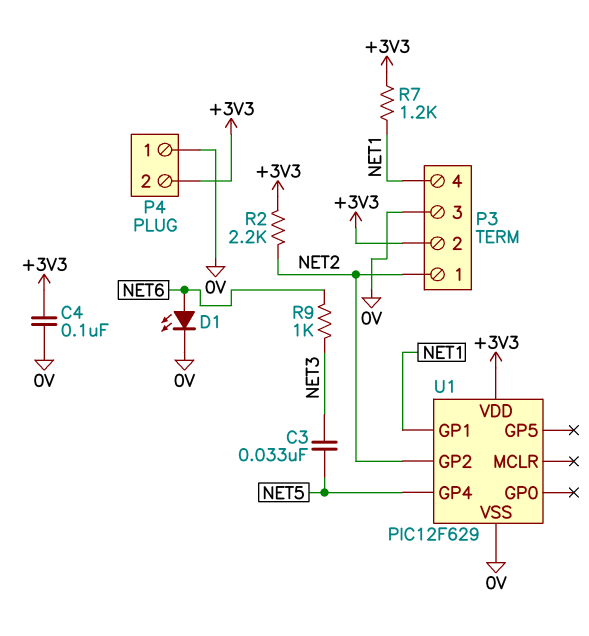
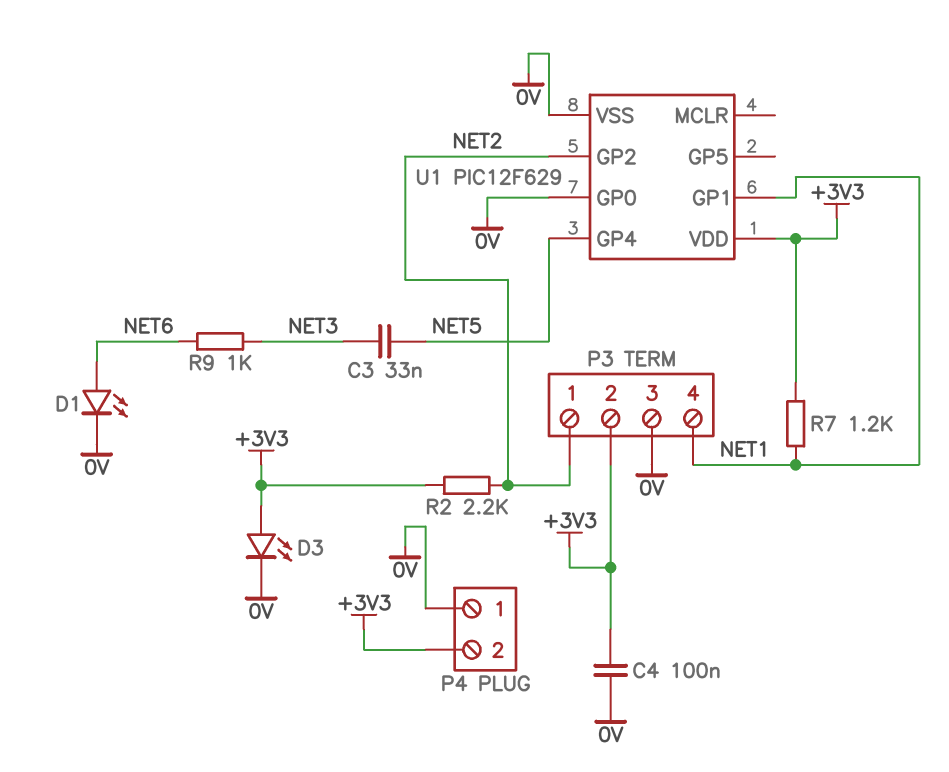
D3: none -> LED (A +3V3, K 0V)
U1 pin GP0: none -> 0V

